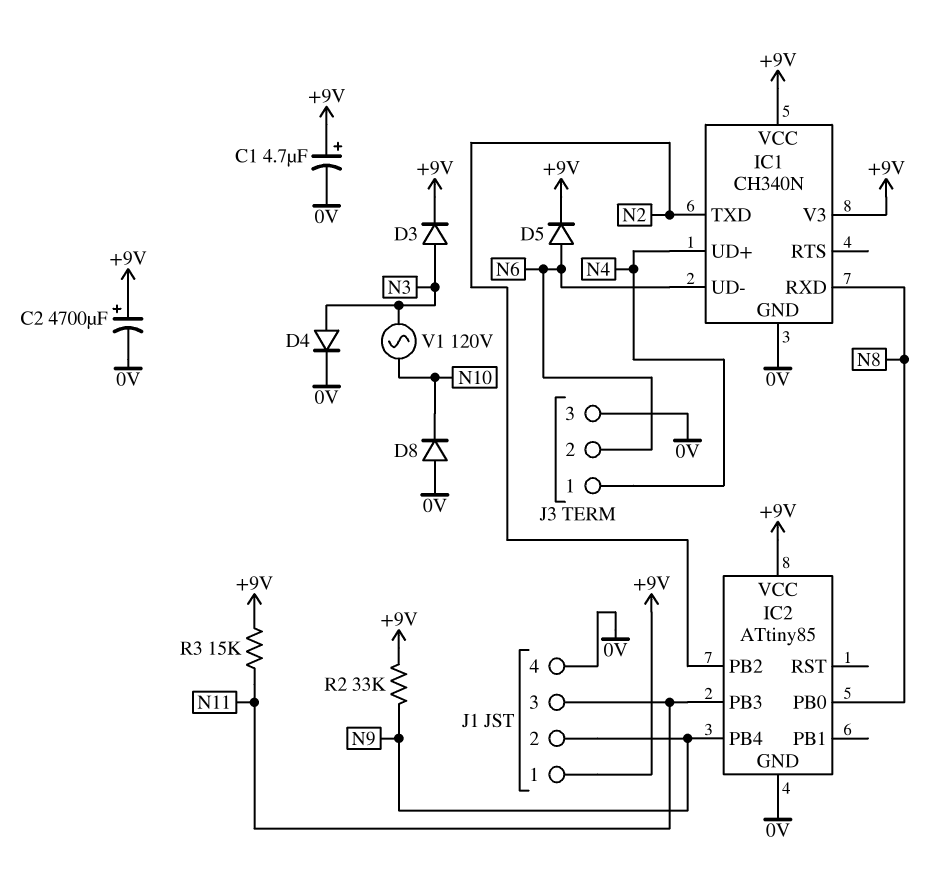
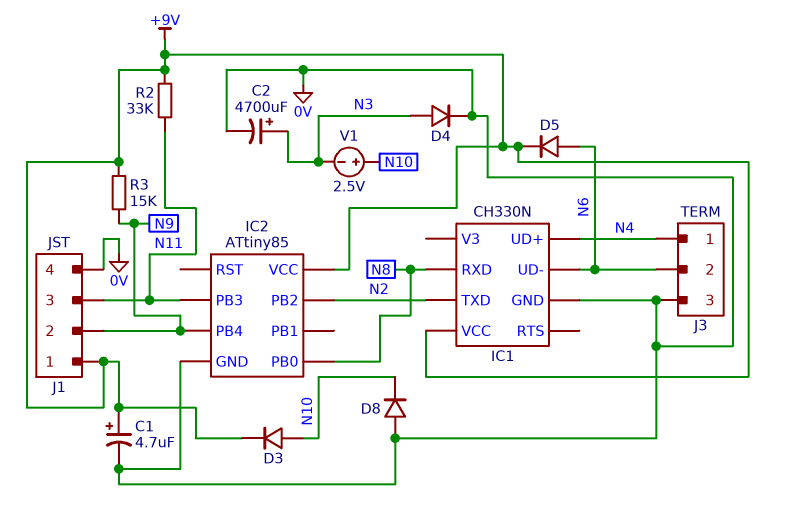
C2: 4700uF (plus +9V, minus 0V) -> 4700uF (plus N3, minus 0V)
D3: diode (A N3, K +9V) -> diode (A N10, K +9V)
IC1: CH340N -> CH330N
IC1 pin V3: +9V -> none
R2: 33k (+9V, N9) -> 33k (+9V, N11)
R3: 15k (+9V, N11) -> 15k (+9V, N9)
V1: AC 120V (N3, N10) -> 2.5V (plus N10, minus N3)

